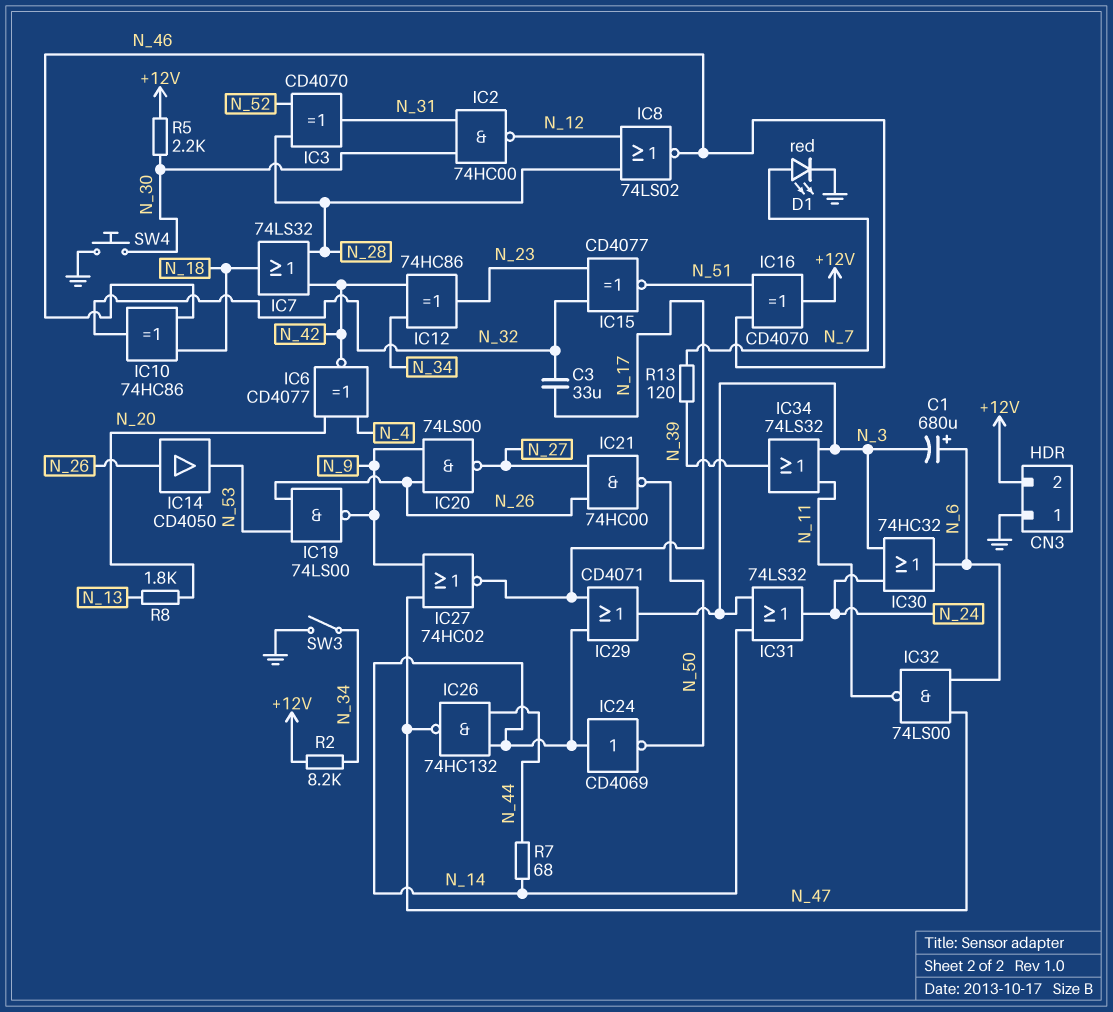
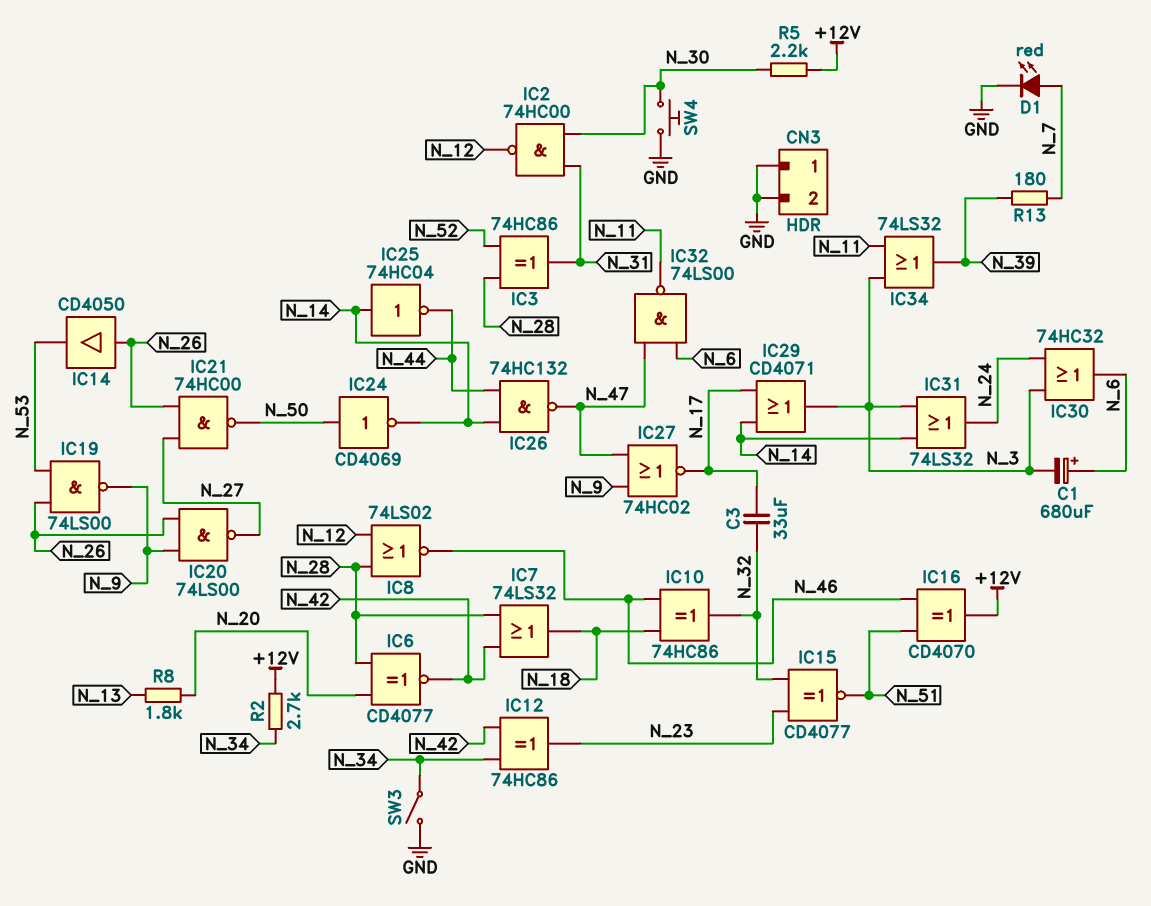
CN3 pin 2: +12V -> GND
IC3: XOR CD4070 (in N_28, in N_52, out N_31) -> XOR 74HC86 (in N_28, in N_52, out N_31)
IC6: XNOR CD4077 (in N_4, in N_20, out N_42) -> XNOR CD4077 (in N_20, in N_28, out N_42)
IC24: NOT CD4069 (in N_14, out N_50) -> NOT CD4069 (in N_50, out N_14)
IC25: none -> NOT 74HC04 (in N_14, out N_44)
R2: 8.2k (+12V, N_34) -> 2.7k (+12V, N_34)
R7: 68 (N_14, N_44) -> none
R13: 120 (N_7, N_39) -> 180 (N_7, N_39)

